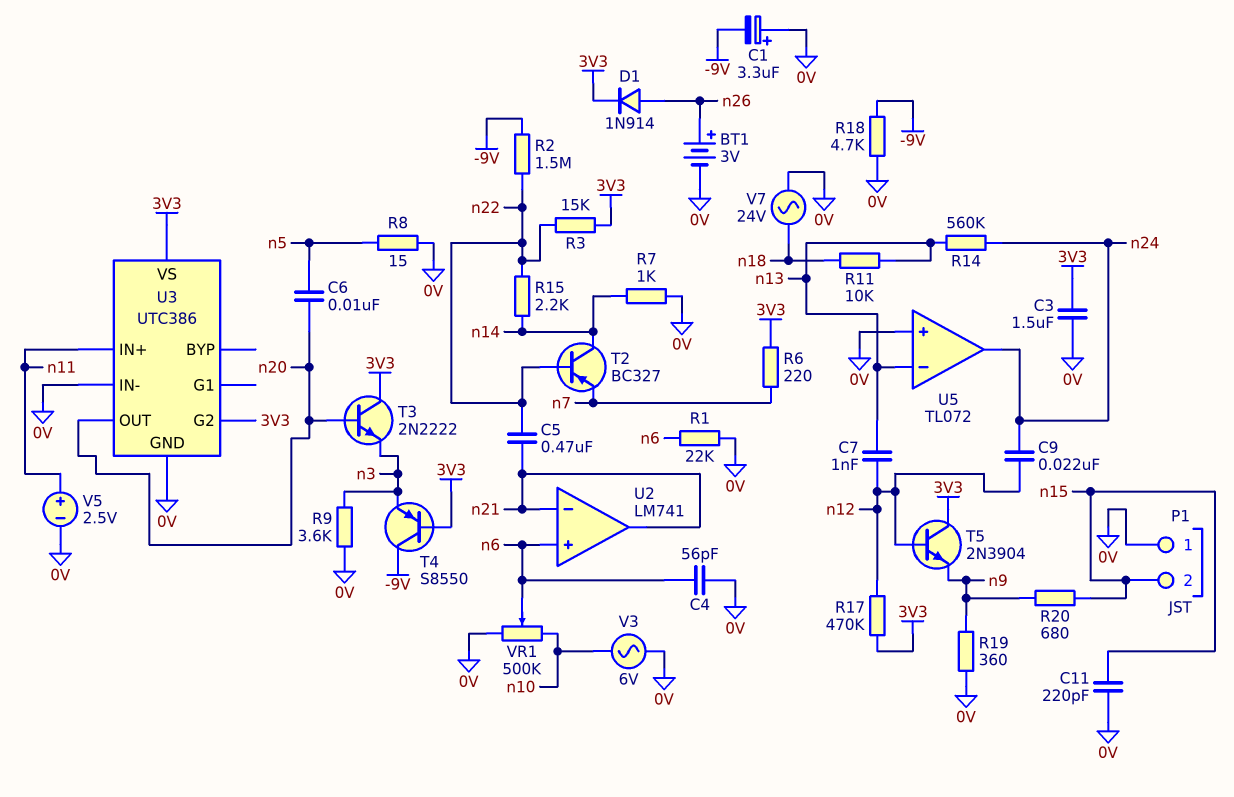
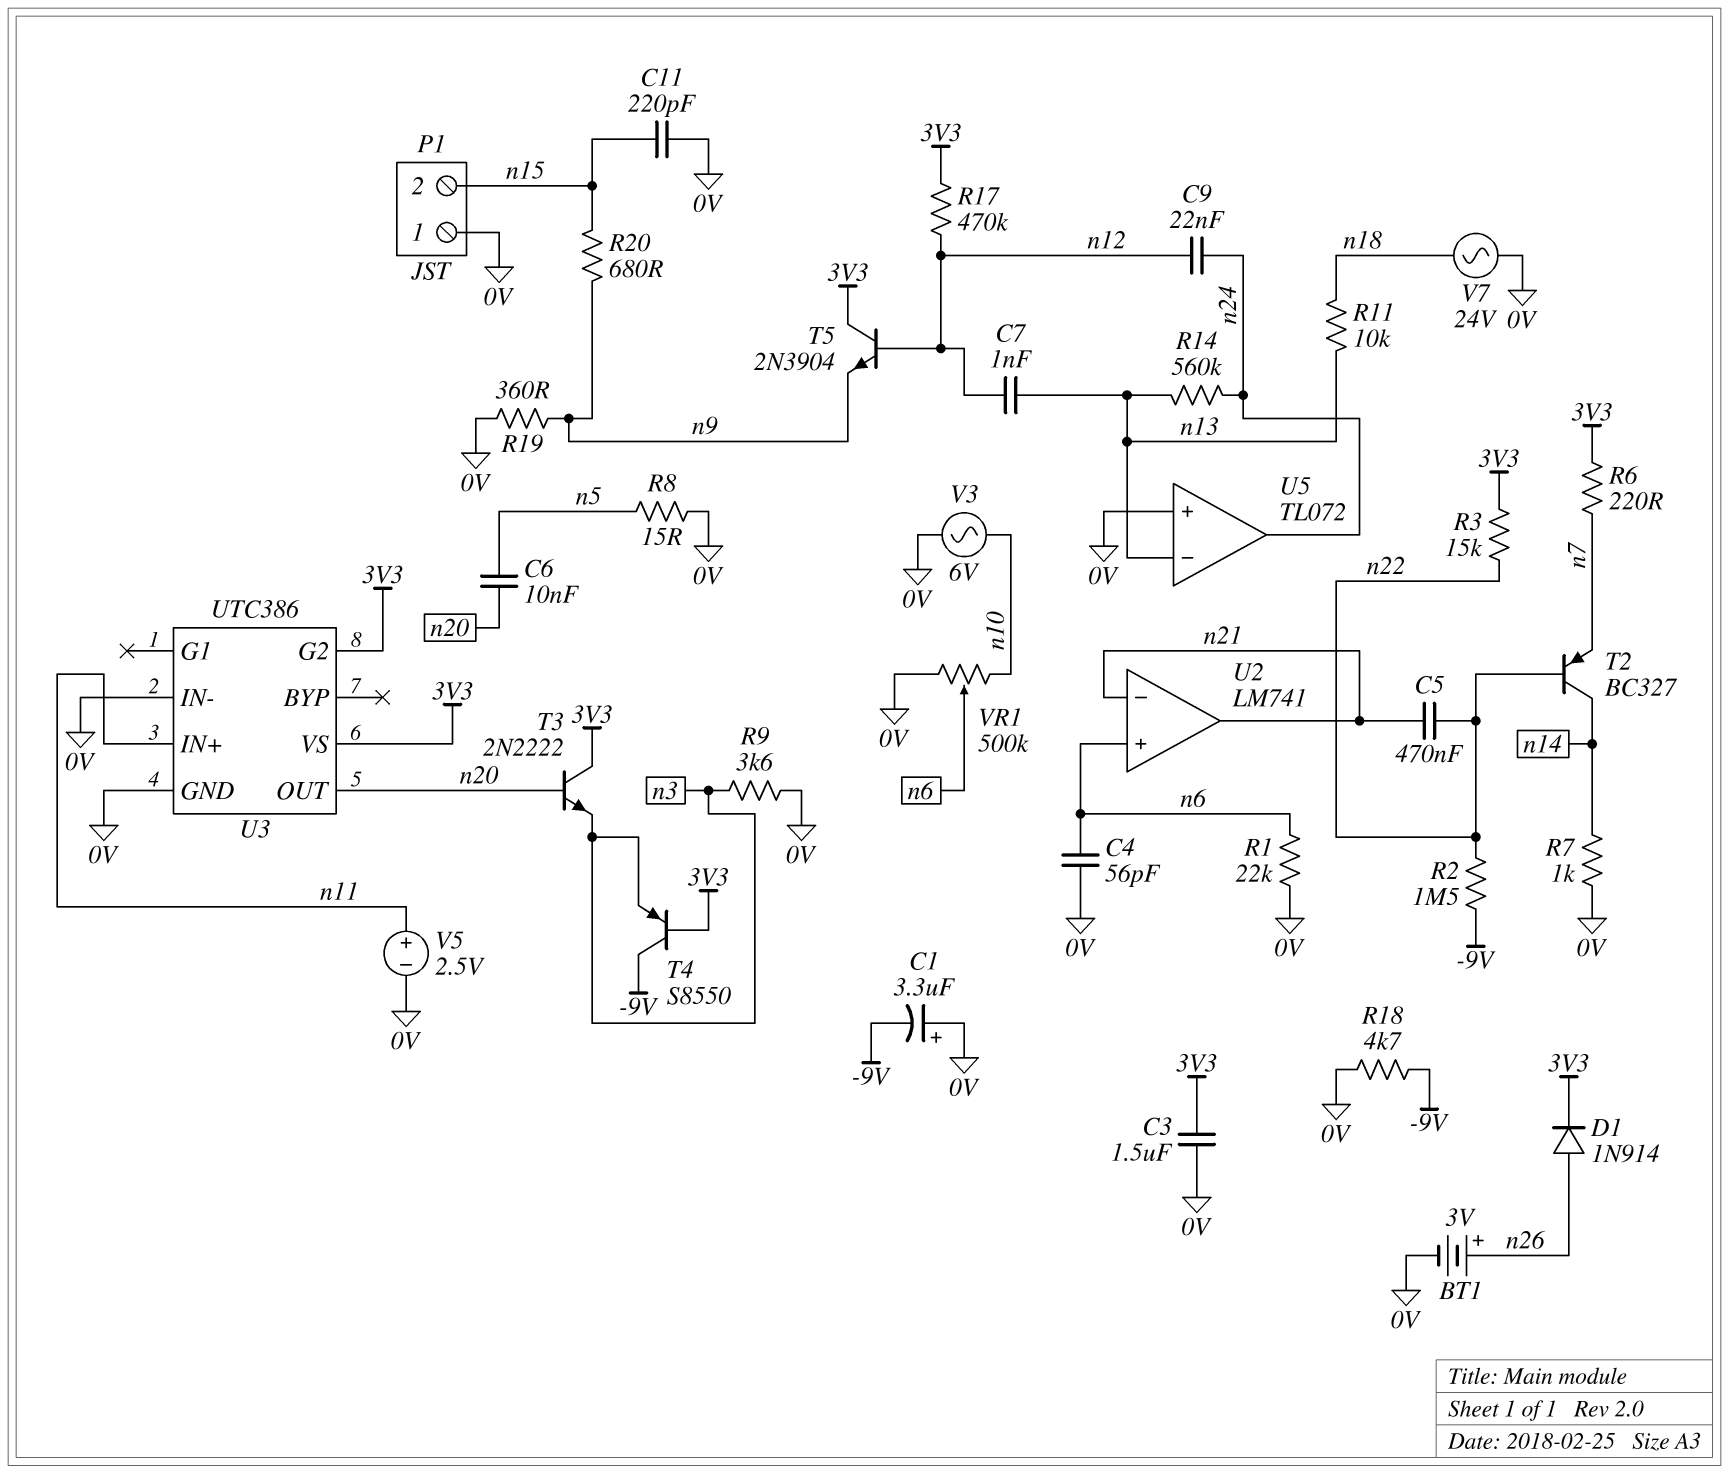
R15: 2.2k (n14, n22) -> none

